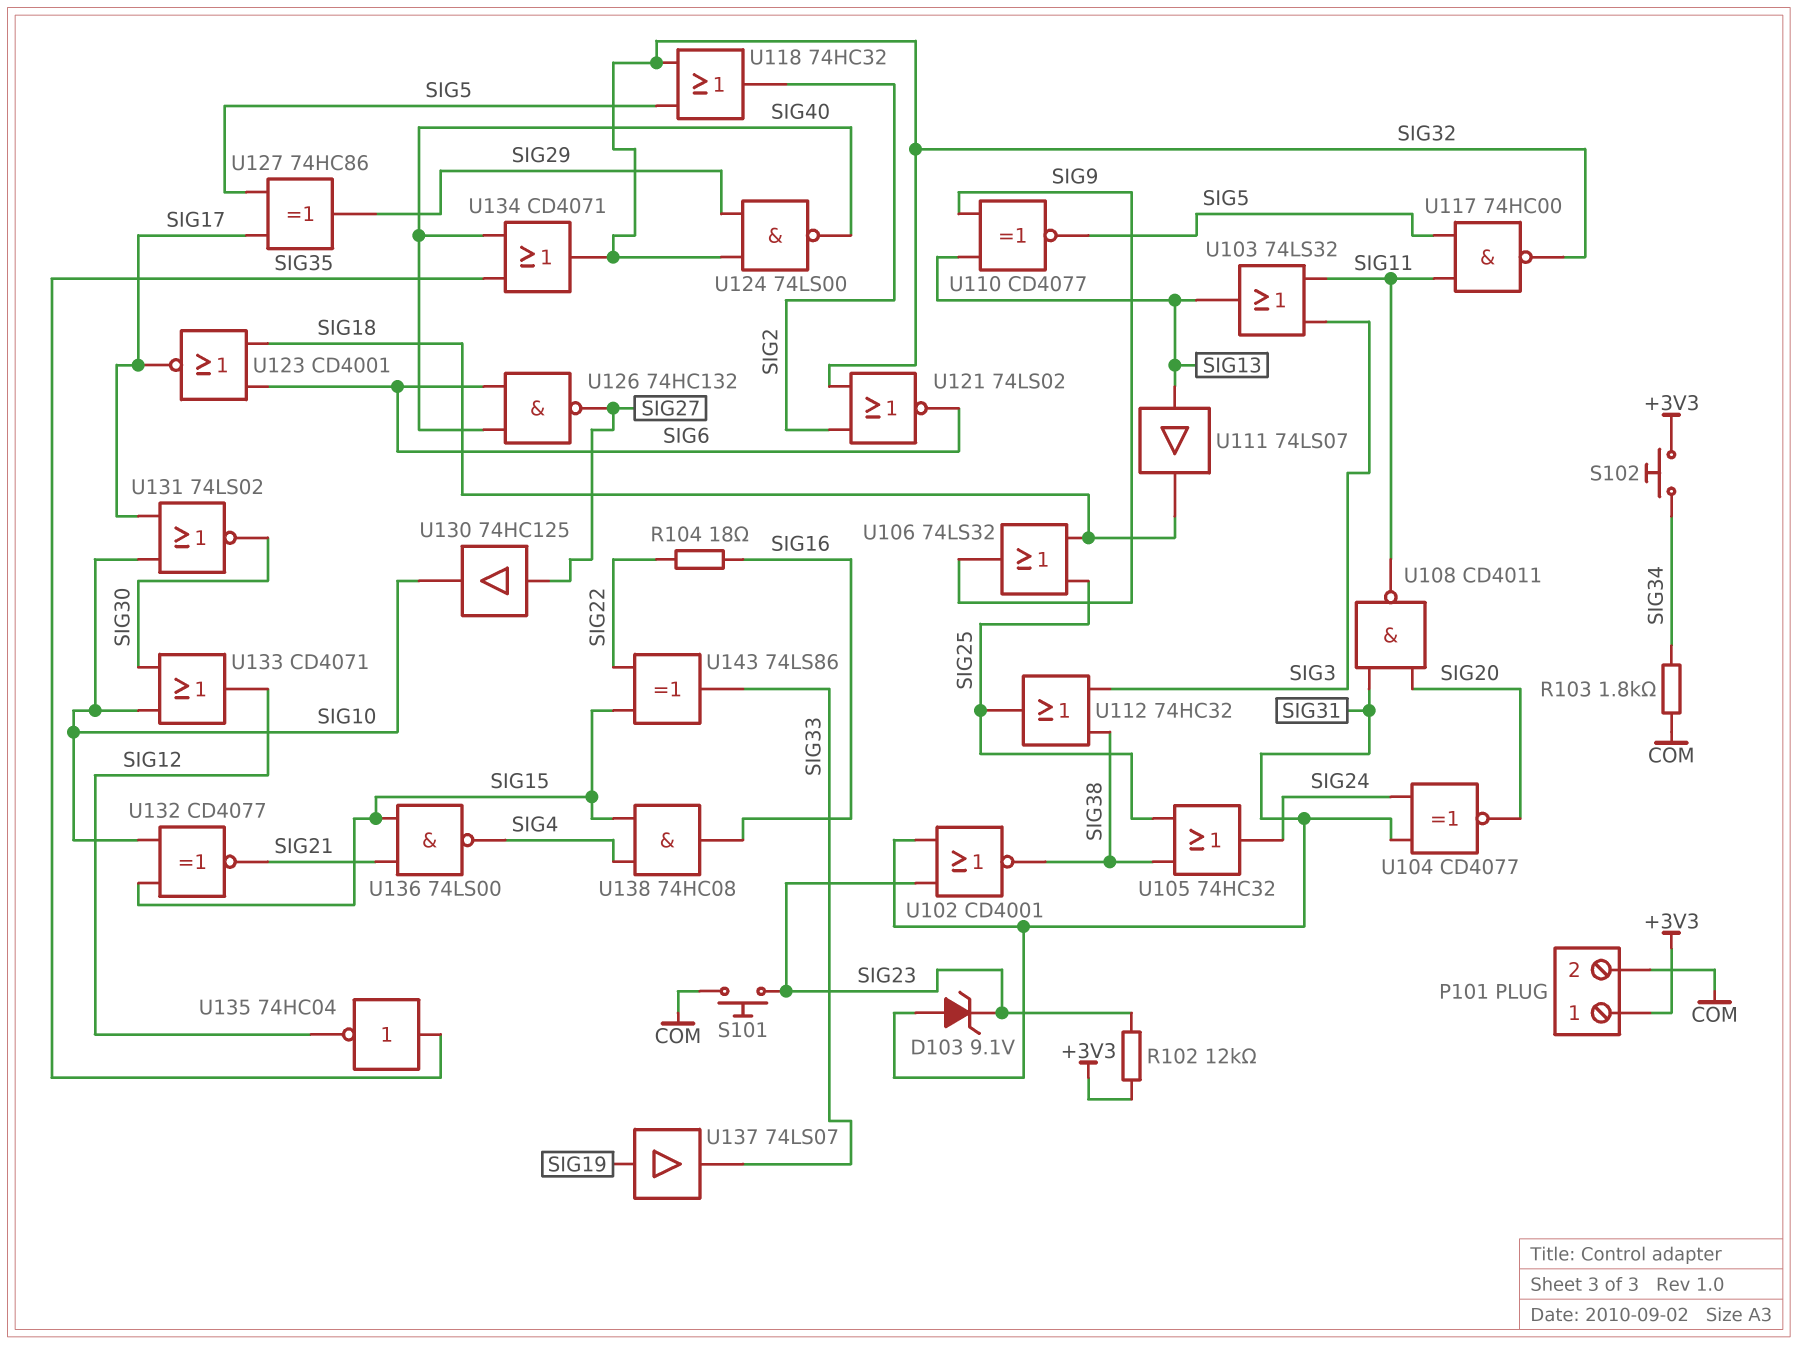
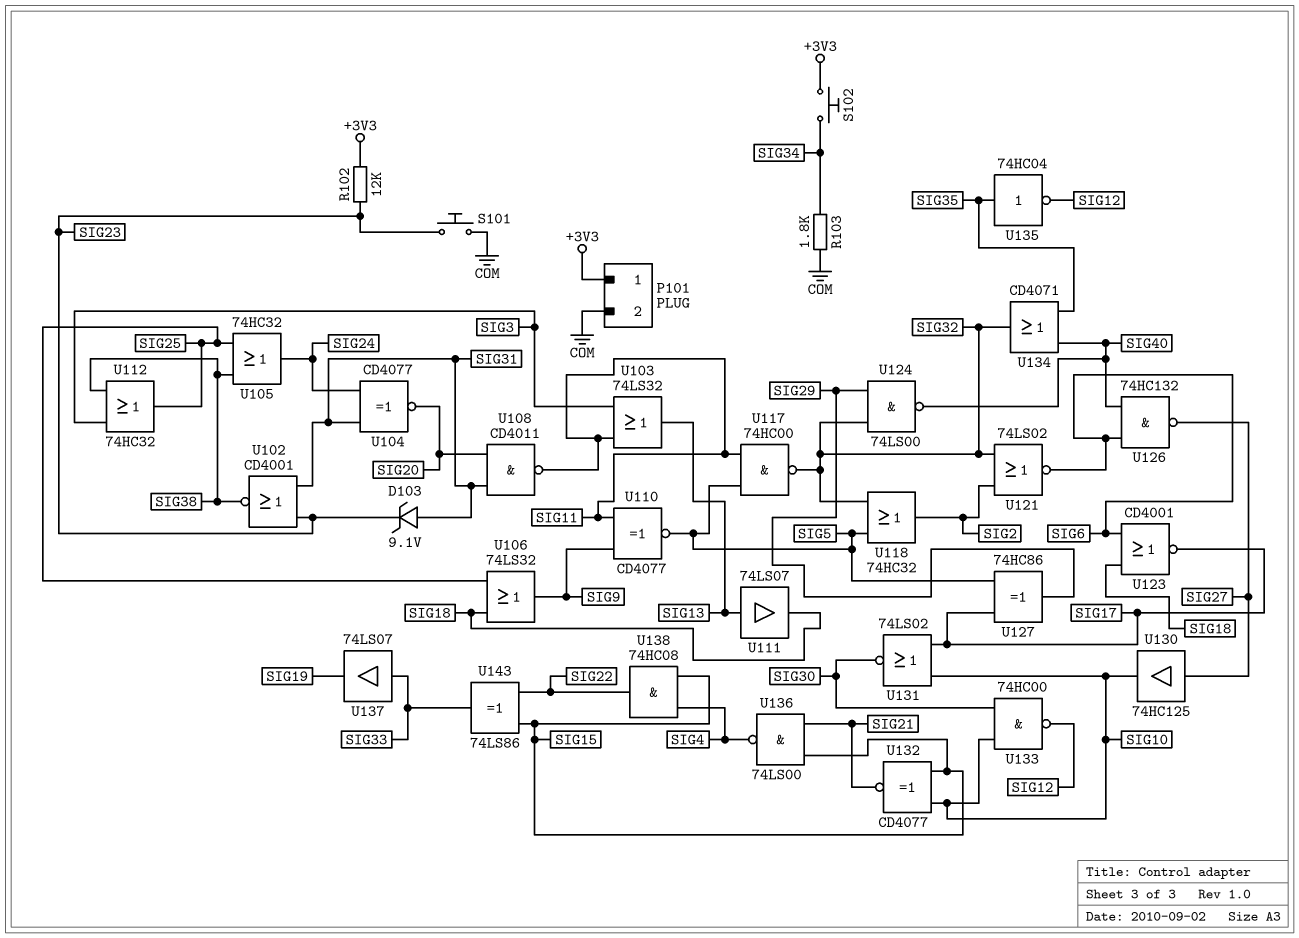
R104: 18 (SIG16, SIG22) -> none
U110: XNOR CD4077 (in SIG9, in SIG13, out SIG5) -> XNOR CD4077 (in SIG9, in SIG11, out SIG5)
U133: OR CD4071 (in SIG10, in SIG30, out SIG12) -> NAND 74HC00 (in SIG10, in SIG30, out SIG12)
U137: buffer 74LS07 (in SIG19, out SIG33) -> buffer 74LS07 (in SIG33, out SIG19)
U138: AND 74HC08 (in SIG4, in SIG15, out SIG16) -> AND 74HC08 (in SIG4, in SIG15, out SIG22)

